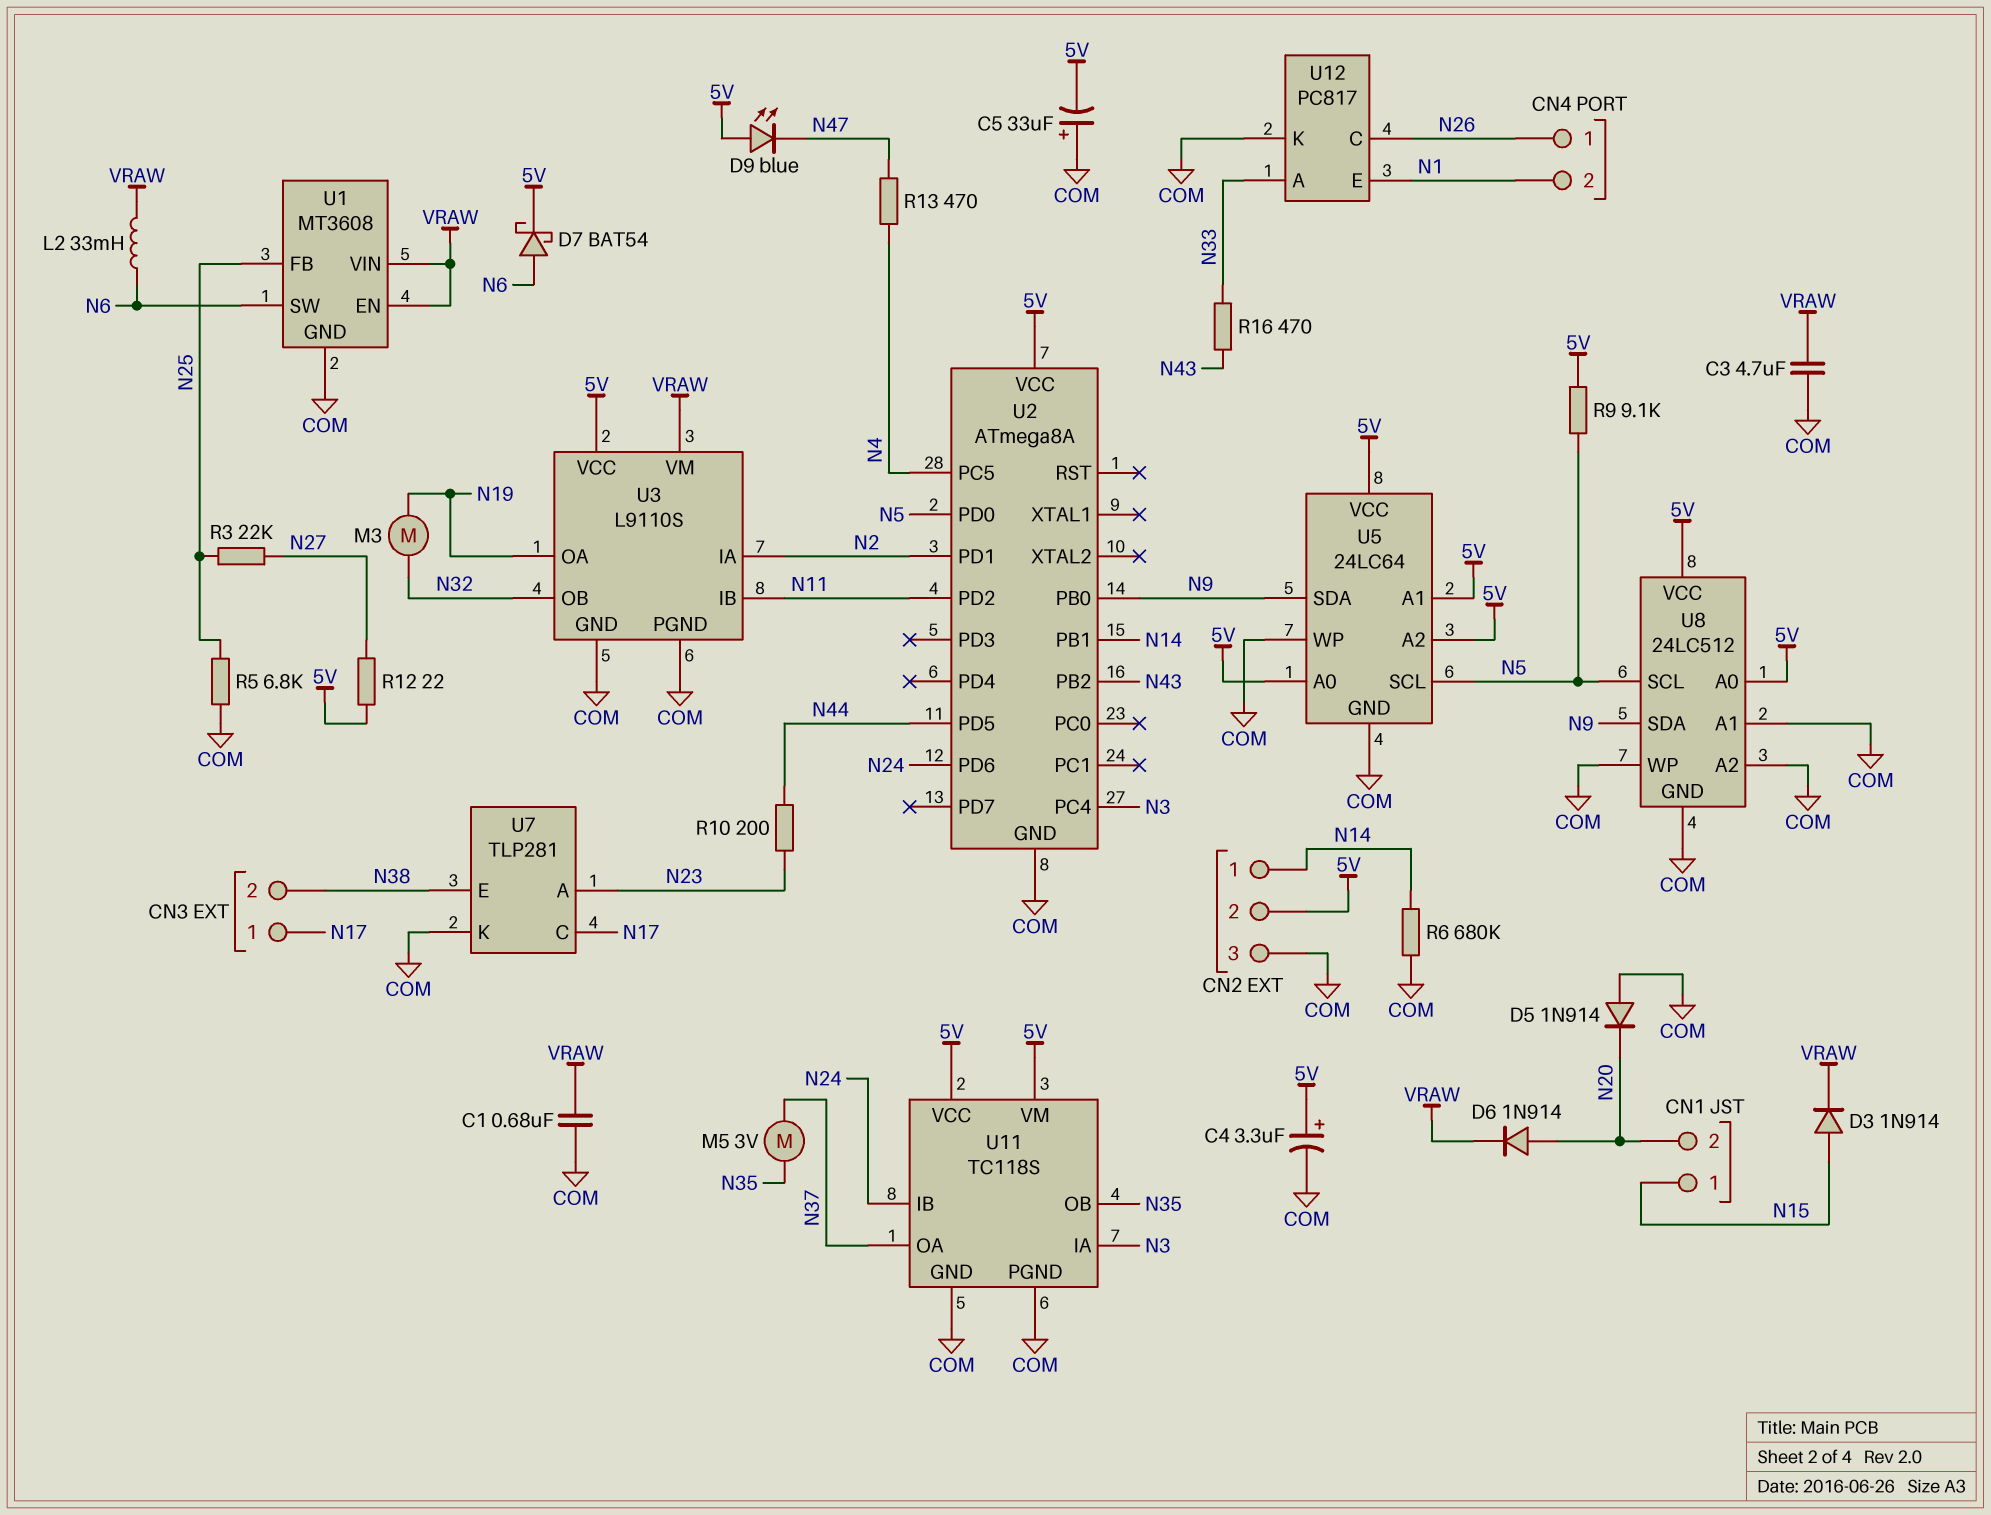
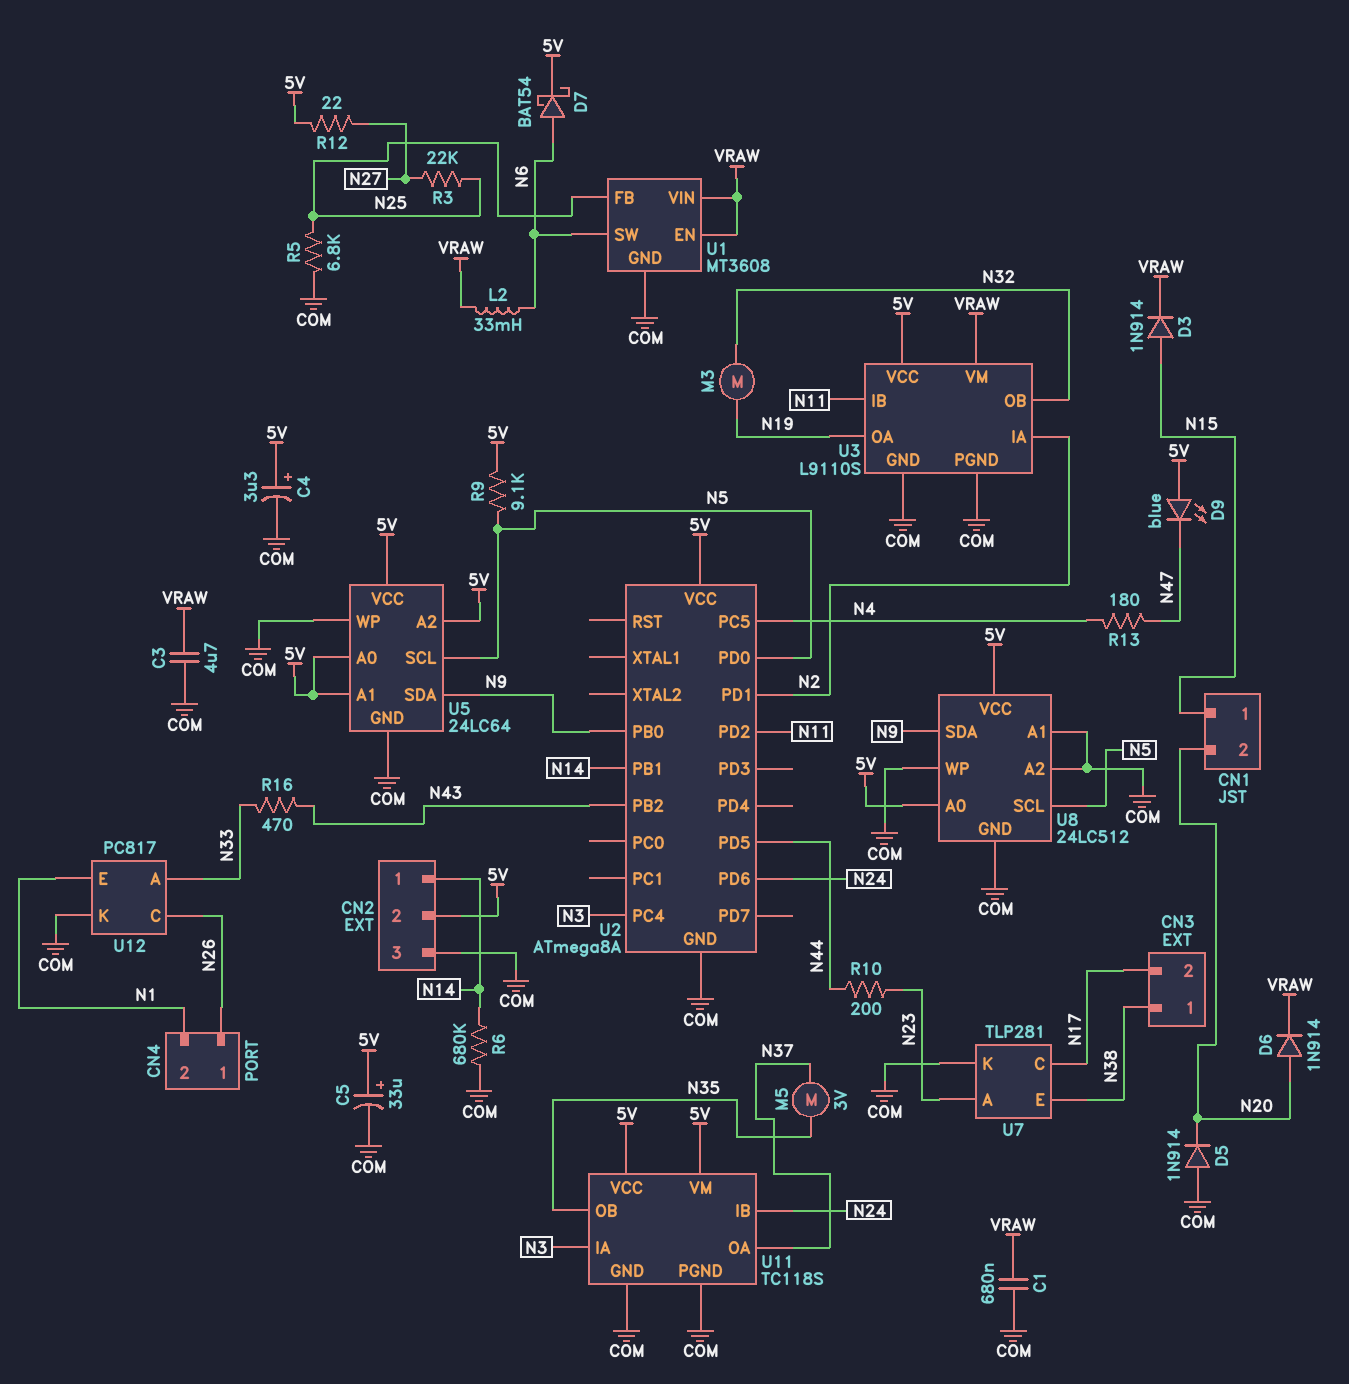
C5: 33uF (plus COM, minus 5V) -> 33uF (plus 5V, minus COM)
CN3 pin 1: N17 -> N38
CN3 pin 2: N38 -> N17
R13: 470 (N4, N47) -> 180 (N4, N47)

